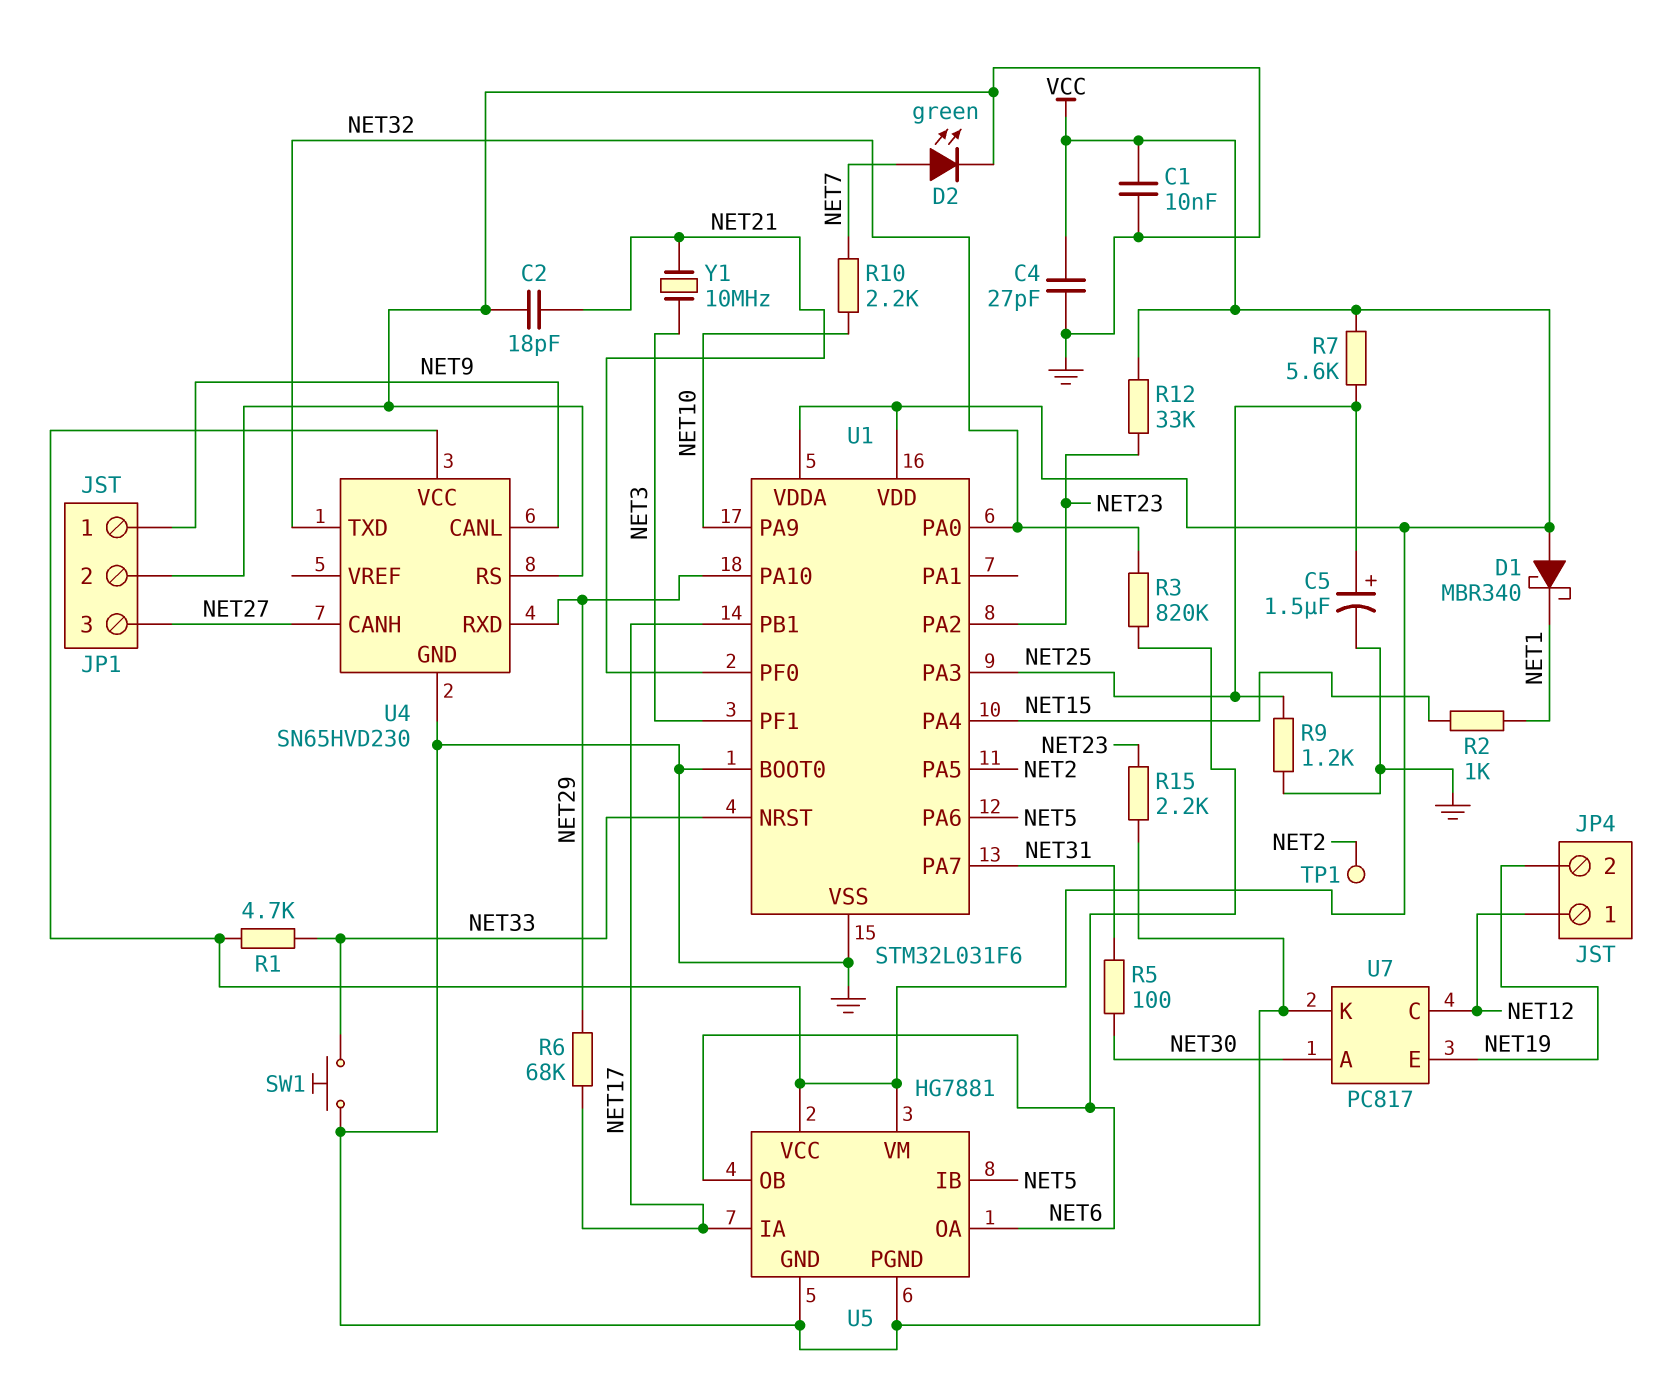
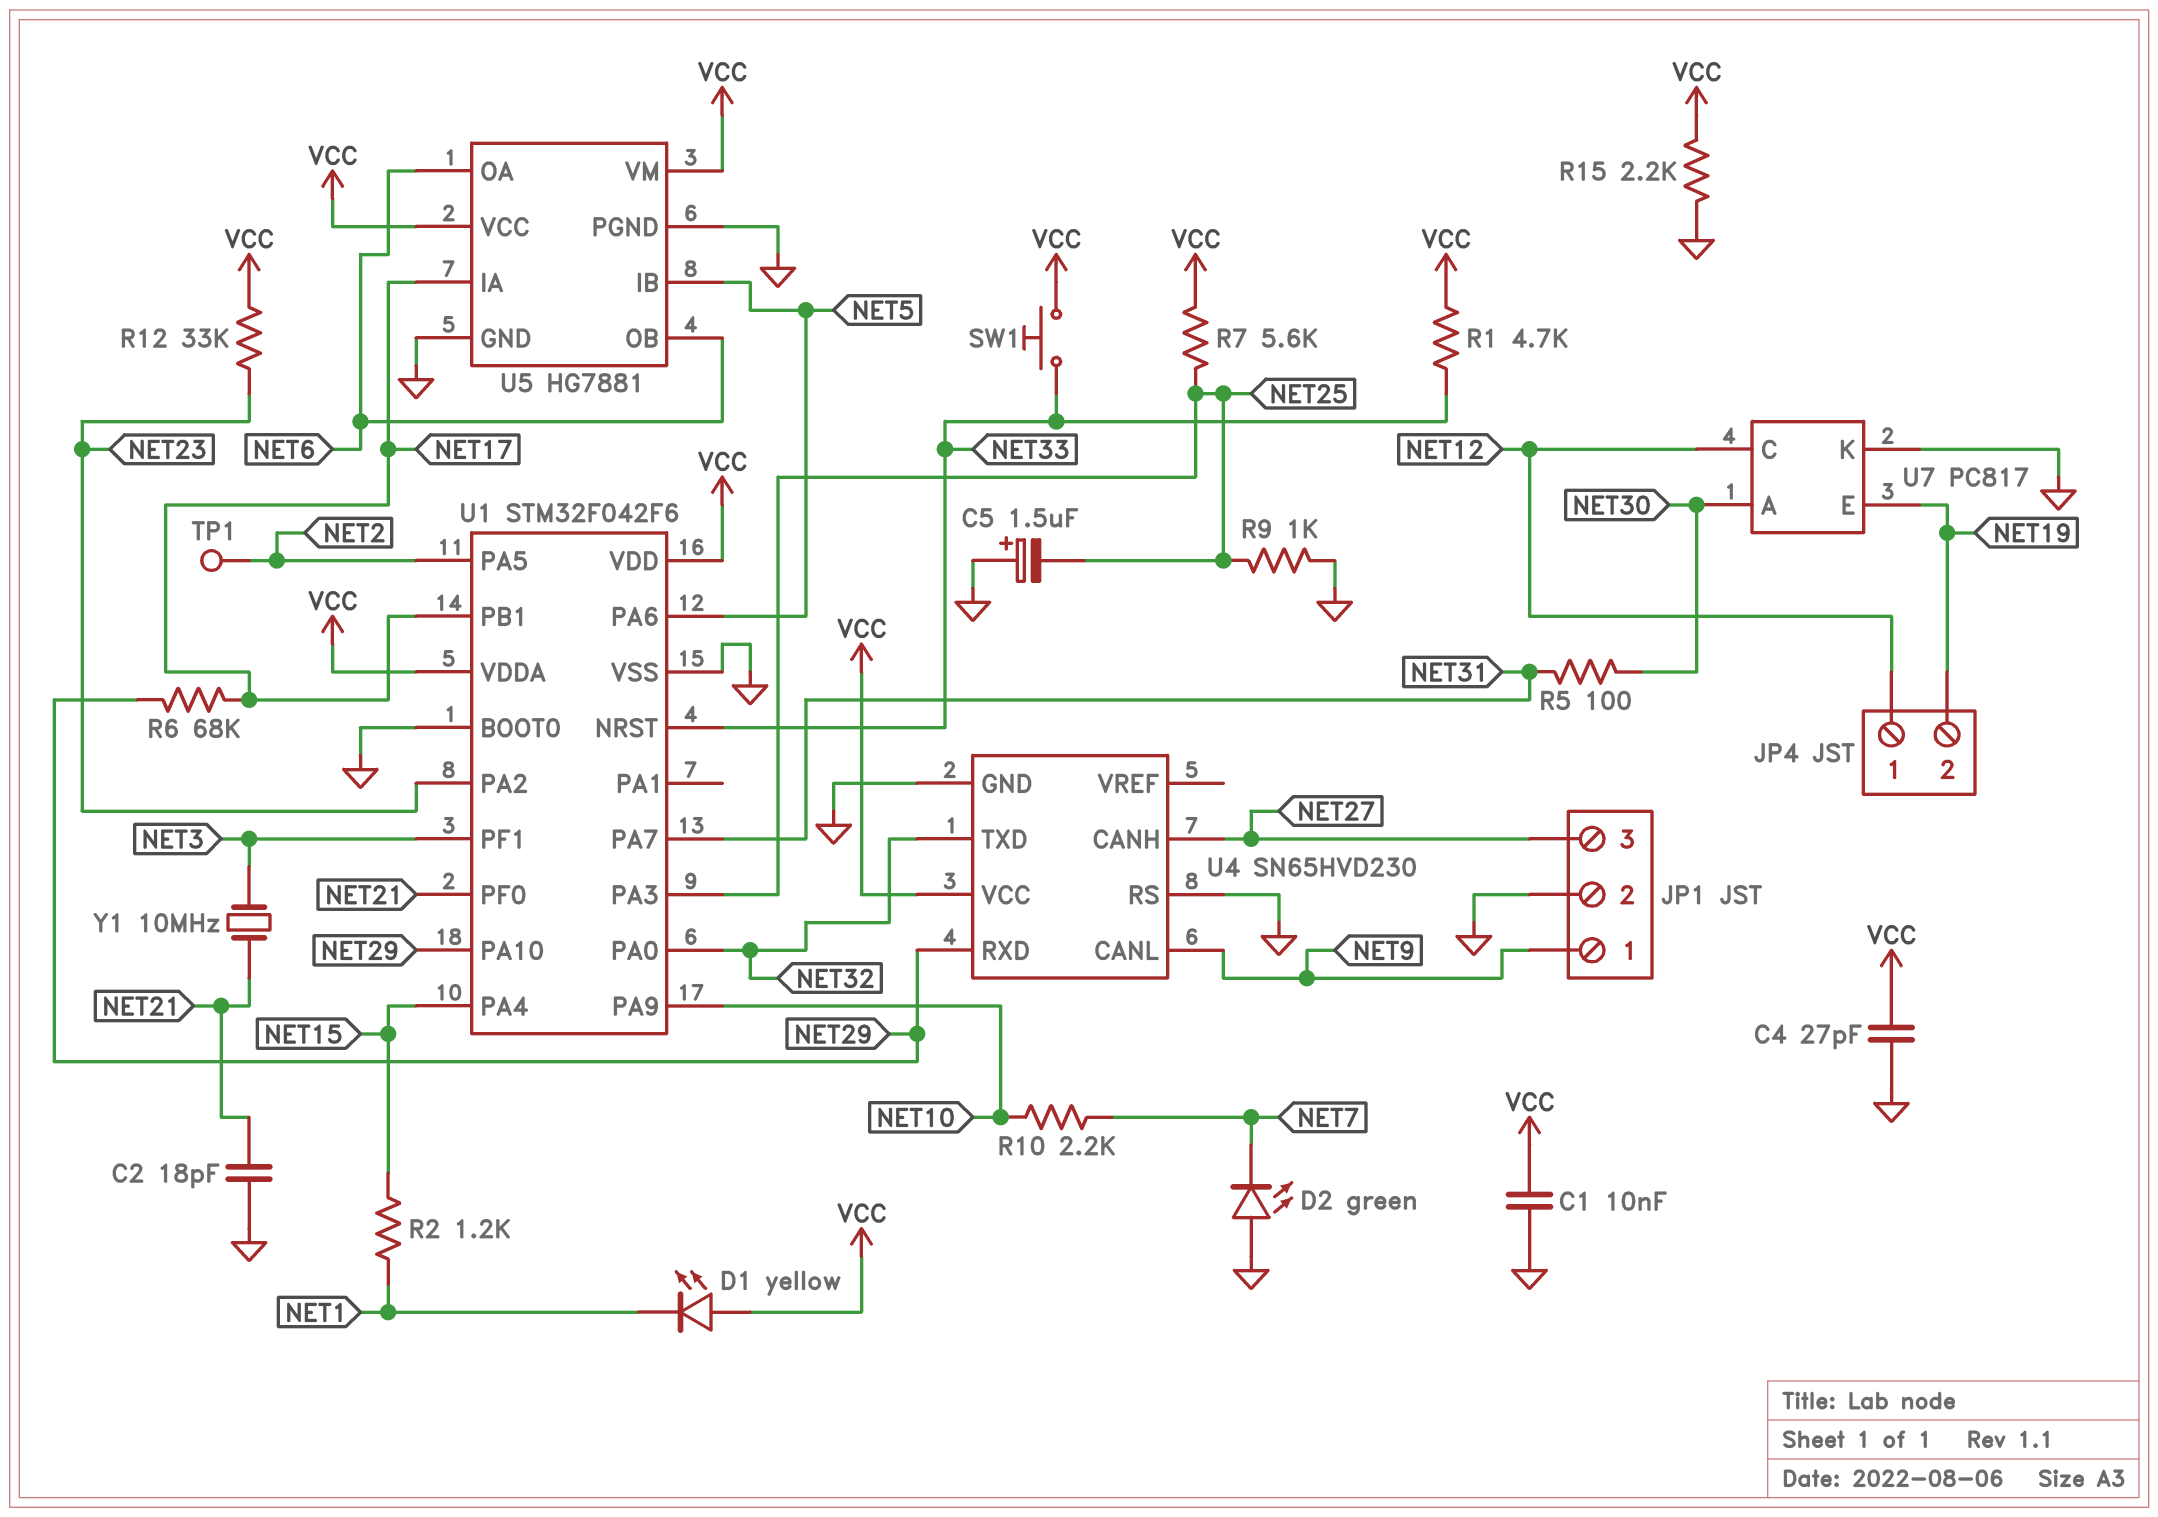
C5: 1.5uF (plus NET25, minus GND) -> 1.5uF (plus GND, minus NET25)
D1: schottky MBR340 (A VCC, K NET1) -> LED yellow (A VCC, K NET1)
D2: LED green (A NET7, K GND) -> LED green (A GND, K NET7)
R2: 1k (NET1, NET15) -> 1.2k (NET1, NET15)
R3: 820k (NET6, NET32) -> none
R9: 1.2k (GND, NET25) -> 1k (GND, NET25)
R15: 2.2k (GND, NET23) -> 2.2k (GND, VCC)
SW1: button (GND, NET33) -> button (NET33, VCC)
U1: STM32L031F6 -> STM32F042F6

